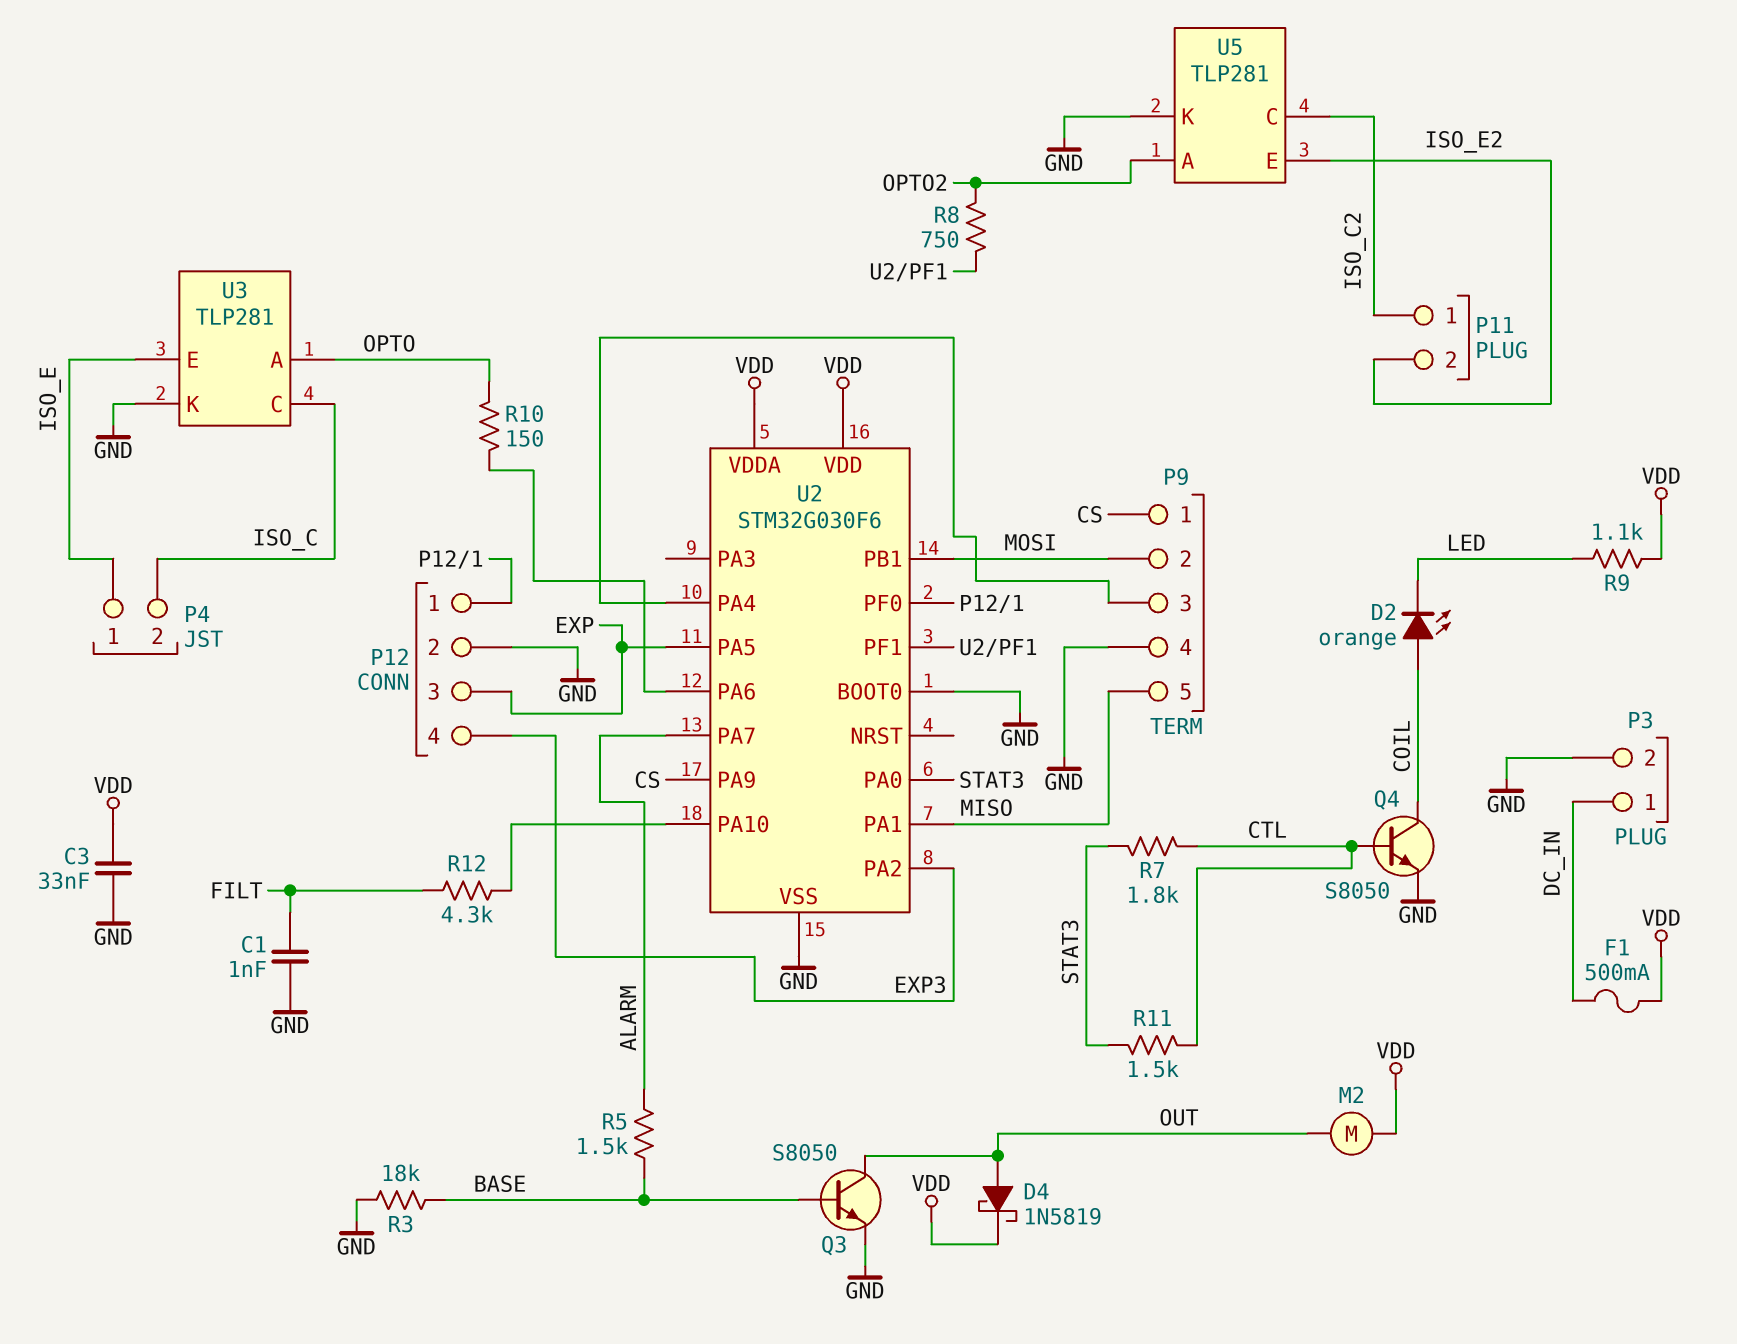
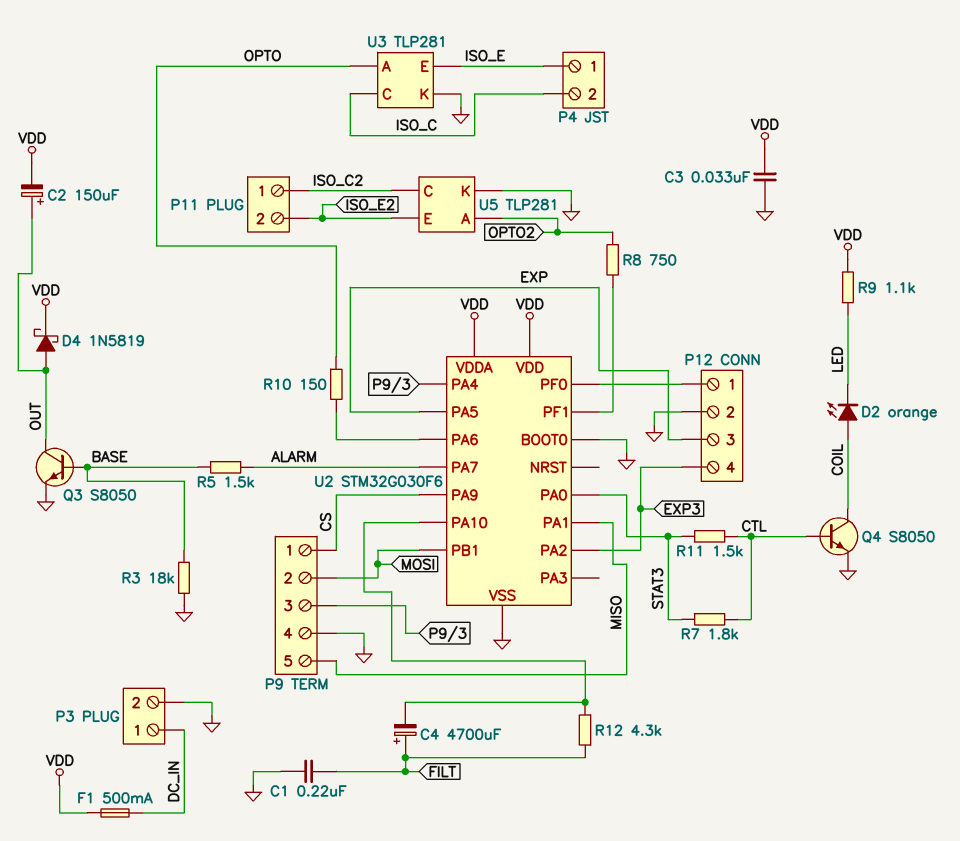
C1: 1nF (FILT, GND) -> 220nF (FILT, GND)
C2: none -> 150uF (plus OUT, minus VDD)
C4: none -> 4700uF (plus FILT, minus U2/PA10)
M2: motor (OUT, VDD) -> none

